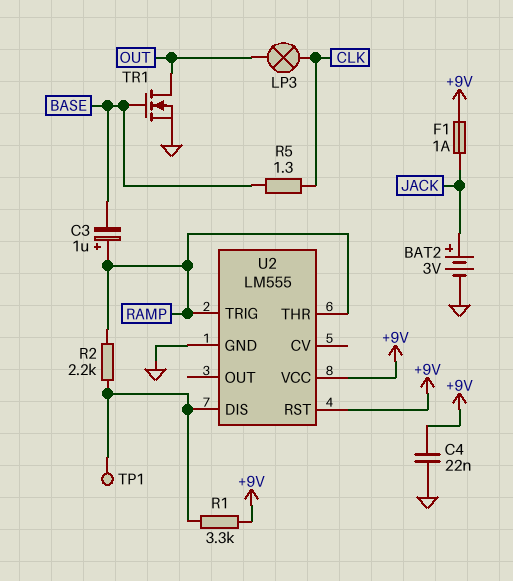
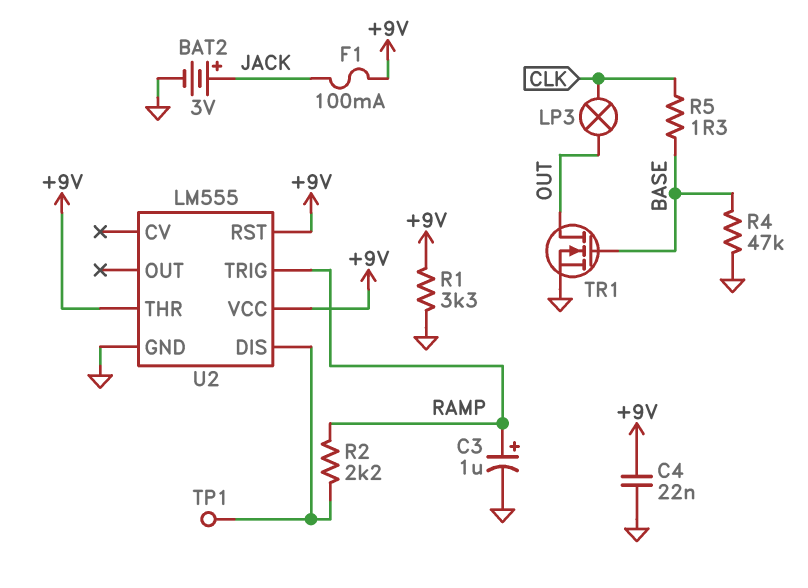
C3: 1uF (plus RAMP, minus BASE) -> 1uF (plus RAMP, minus GND)
F1: 1A (+9V, JACK) -> 100mA (+9V, JACK)
R1: 3.3k (+9V, U2/DIS) -> 3.3k (+9V, GND)
R4: none -> 47k (BASE, GND)
U2 pin THR: RAMP -> +9V

